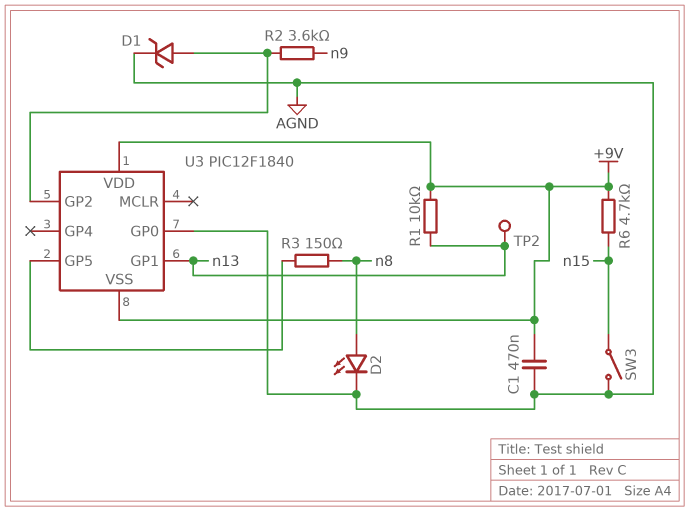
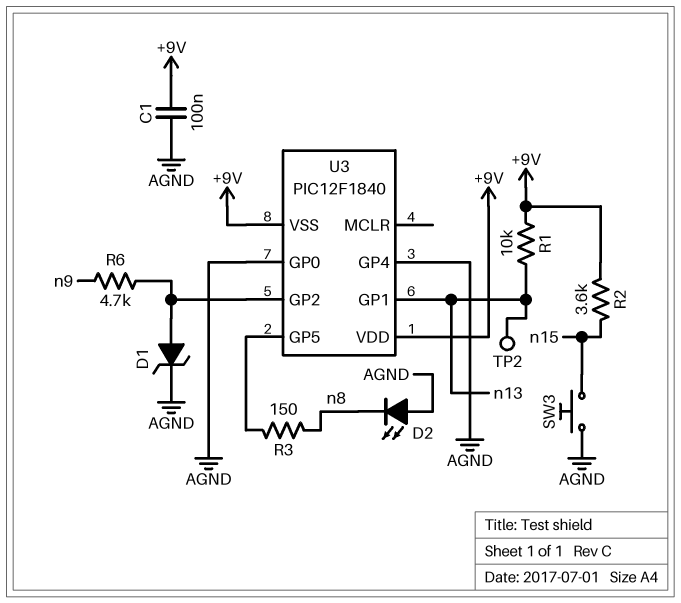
C1: 470nF (+9V, AGND) -> 100nF (+9V, AGND)
D2: LED (A n8, K AGND) -> LED (A AGND, K n8)
R2: 3.6k (U3/GP2, n9) -> 3.6k (+9V, n15)
R6: 4.7k (+9V, n15) -> 4.7k (U3/GP2, n9)
SW3: switch (AGND, n15) -> button (AGND, n15)
U3 pin GP4: none -> AGND

